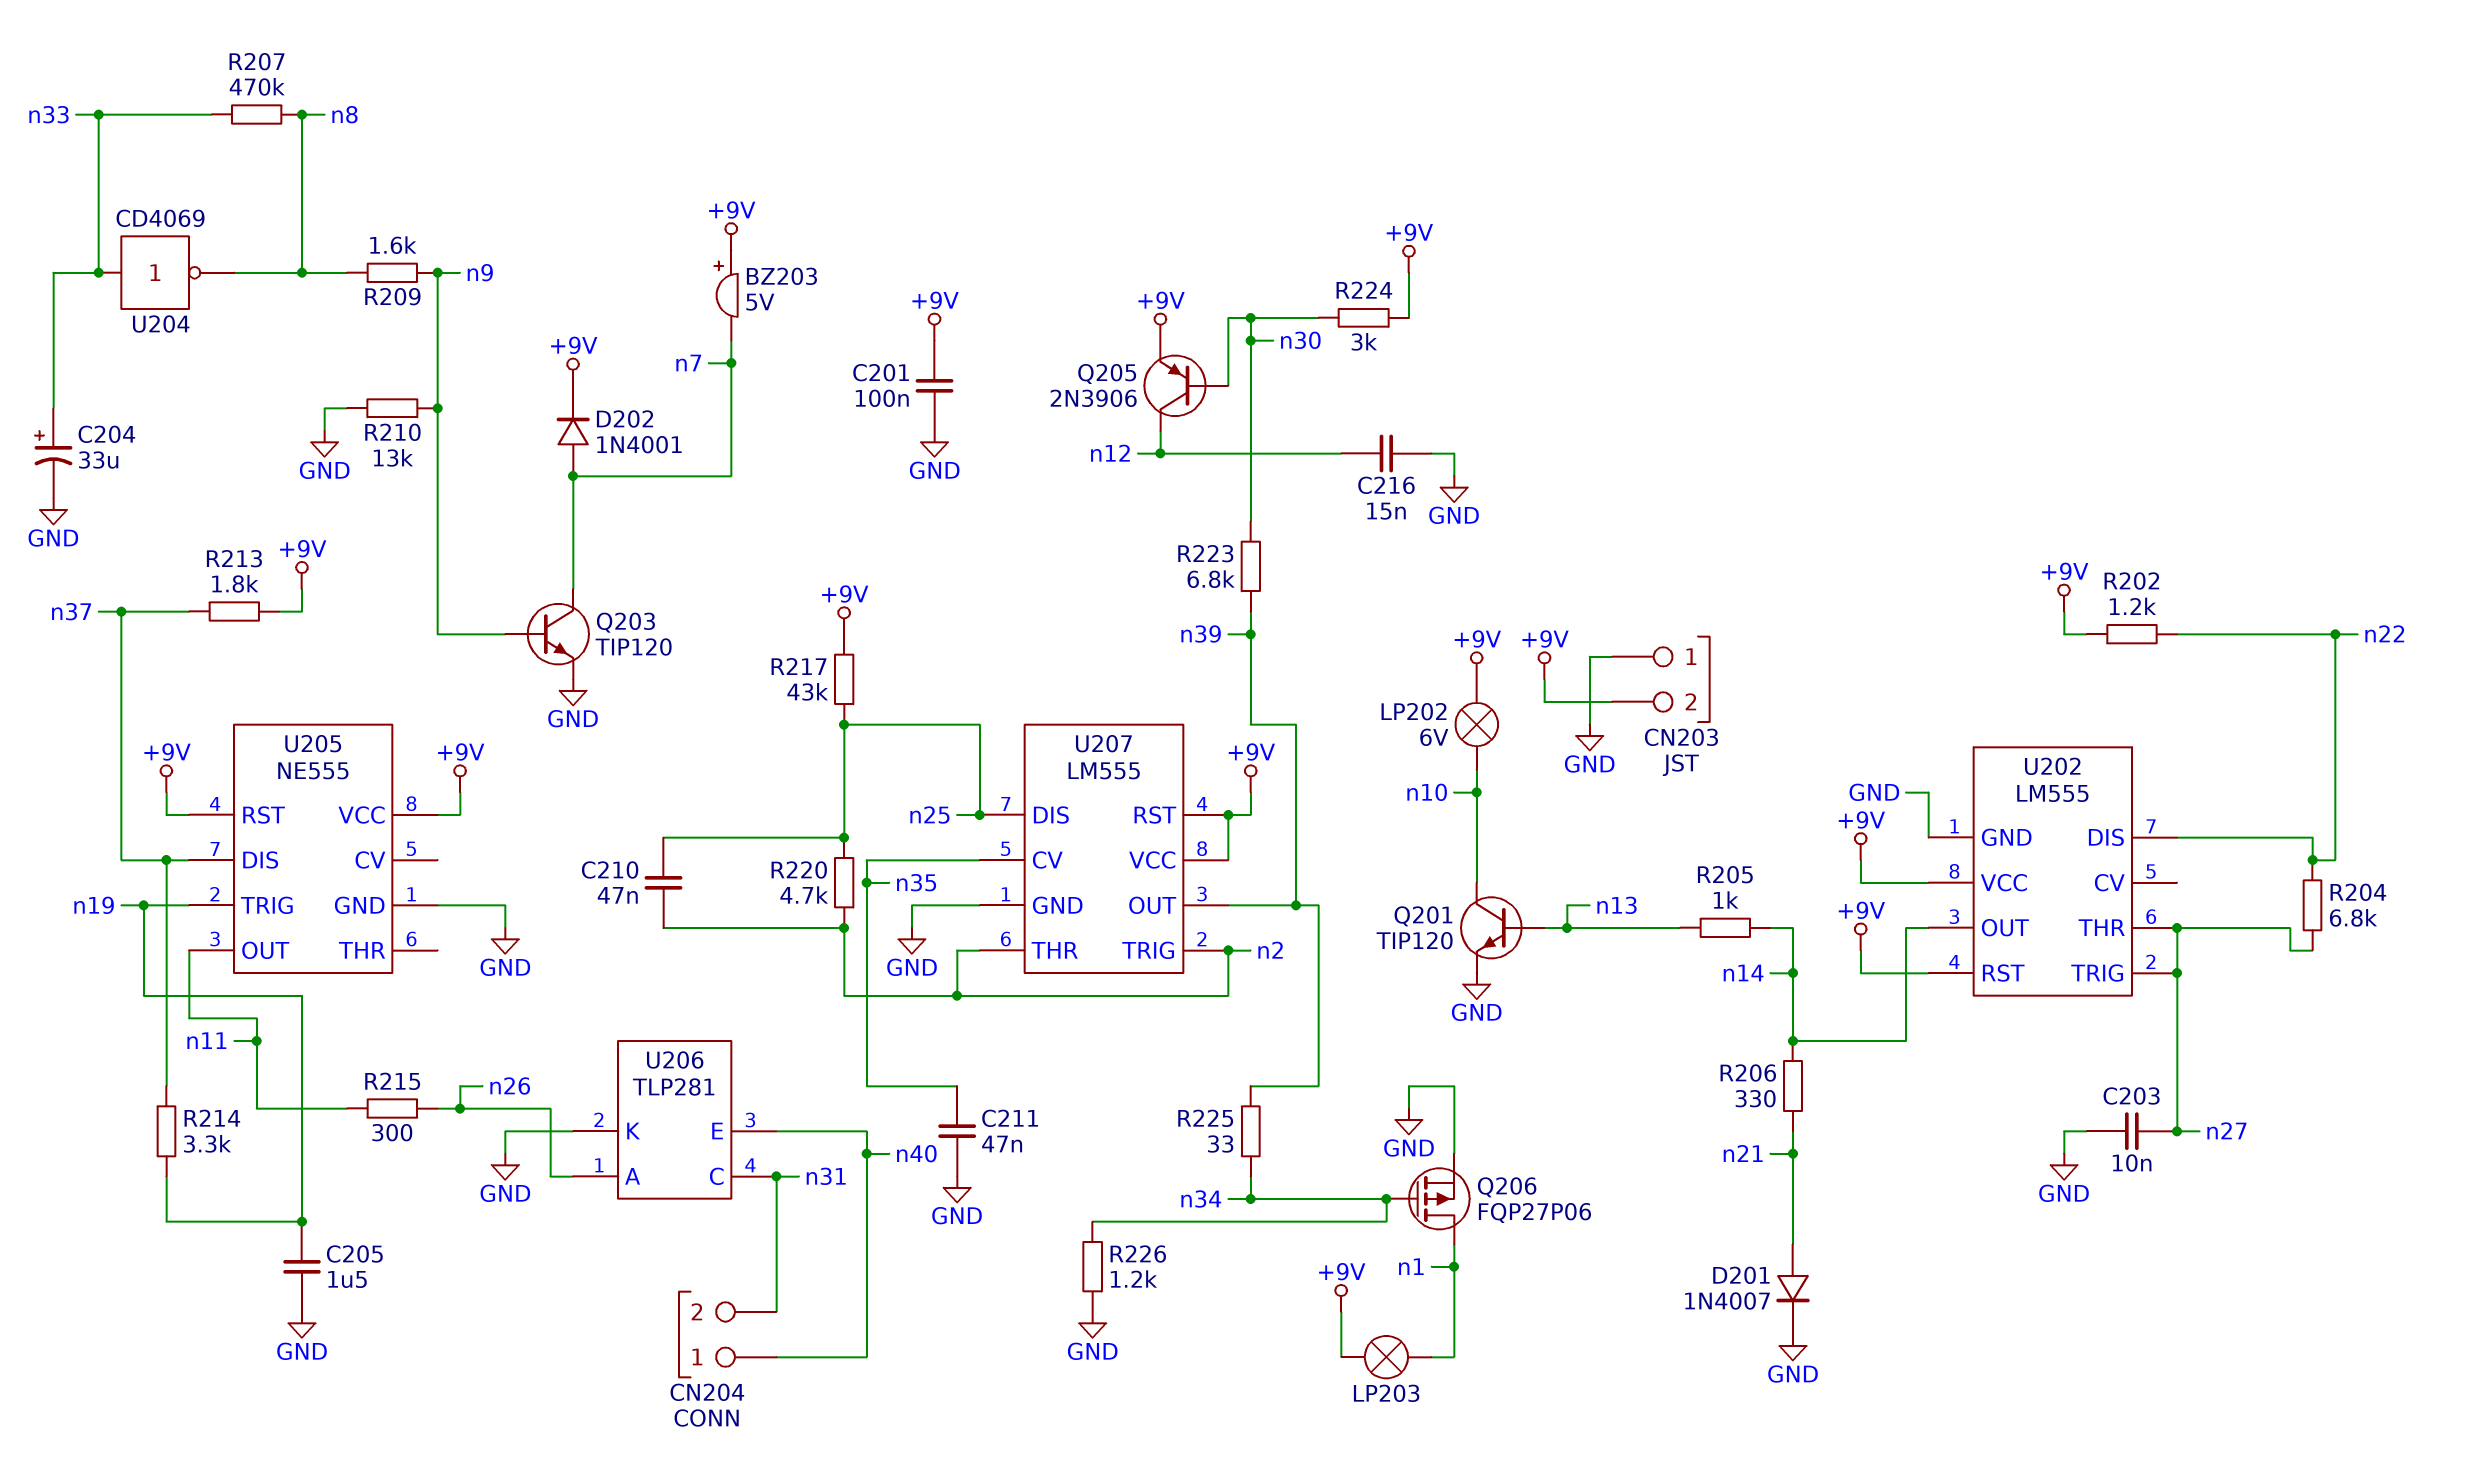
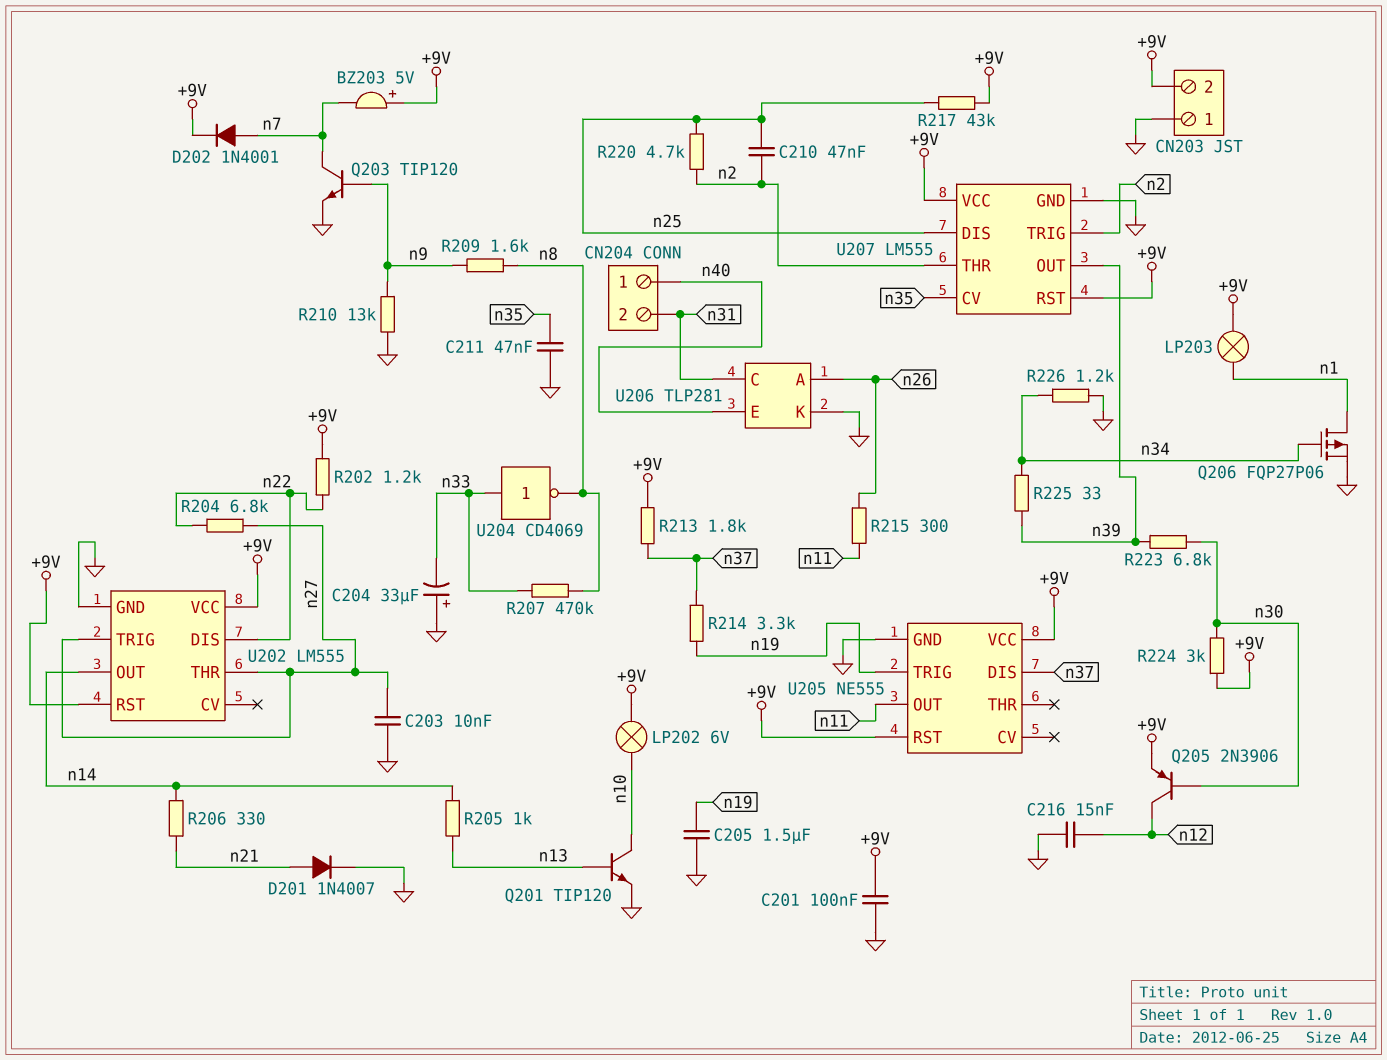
C204: 33uF (plus n33, minus GND) -> 33uF (plus GND, minus n33)

